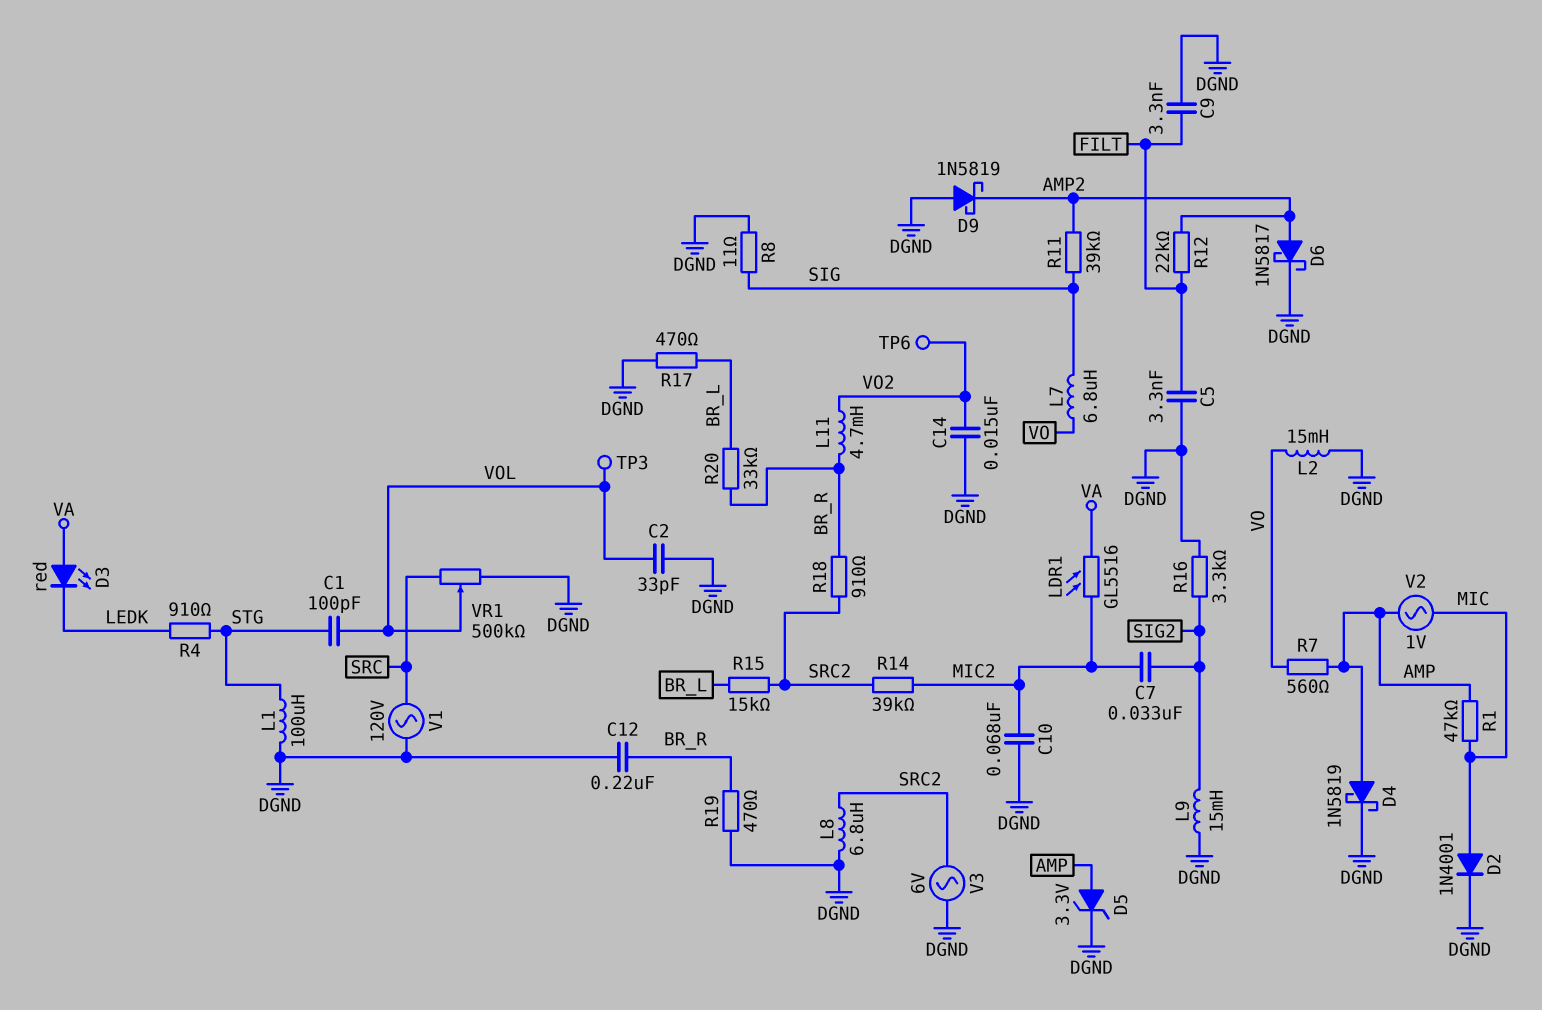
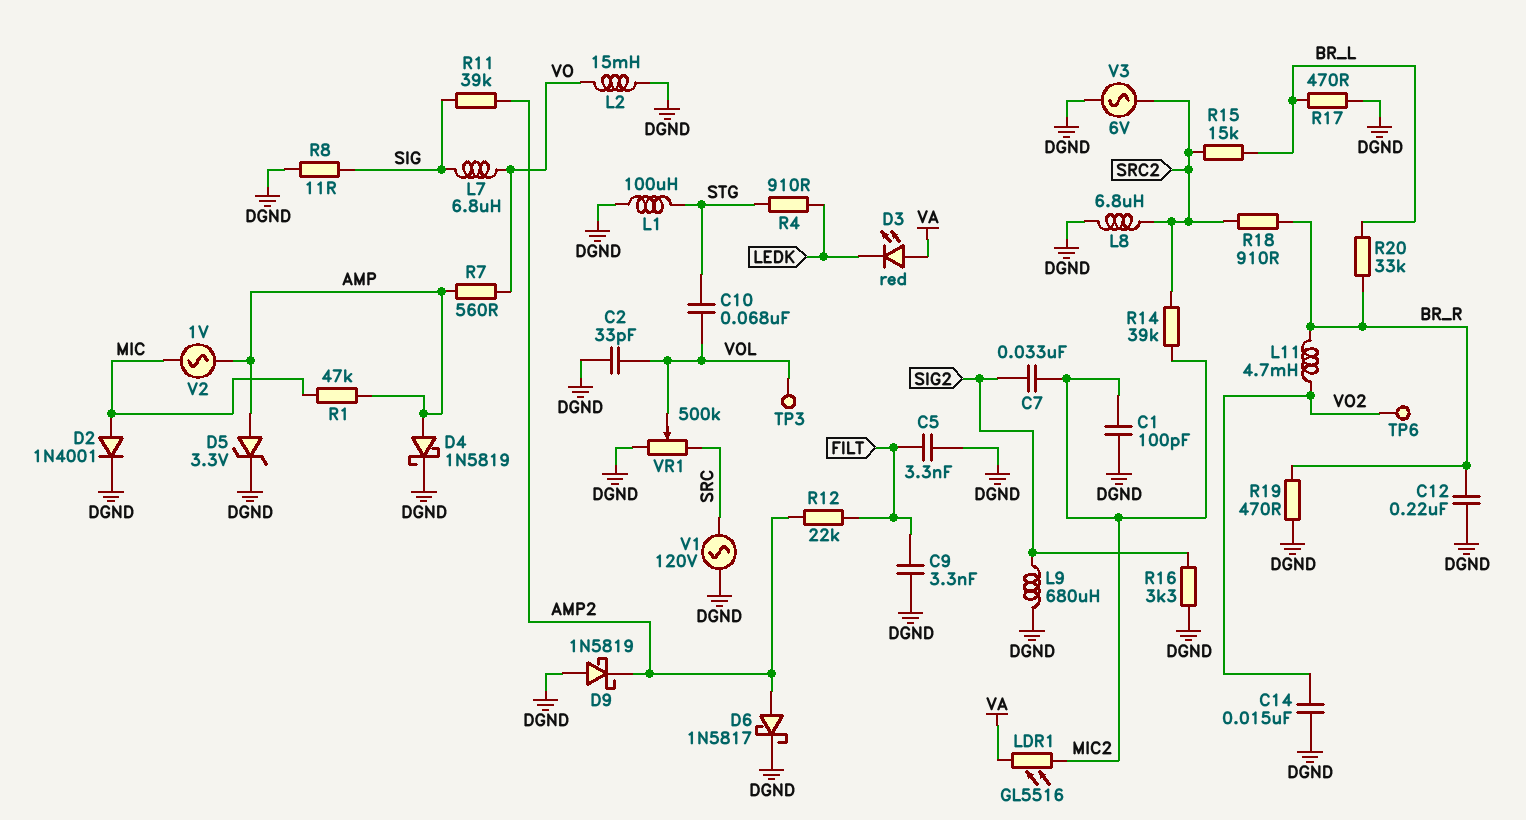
C1: 100pF (STG, VOL) -> 100pF (DGND, MIC2)
C10: 68nF (DGND, MIC2) -> 68nF (STG, VOL)
L9: 15mH (DGND, SIG2) -> 680uH (DGND, SIG2)

